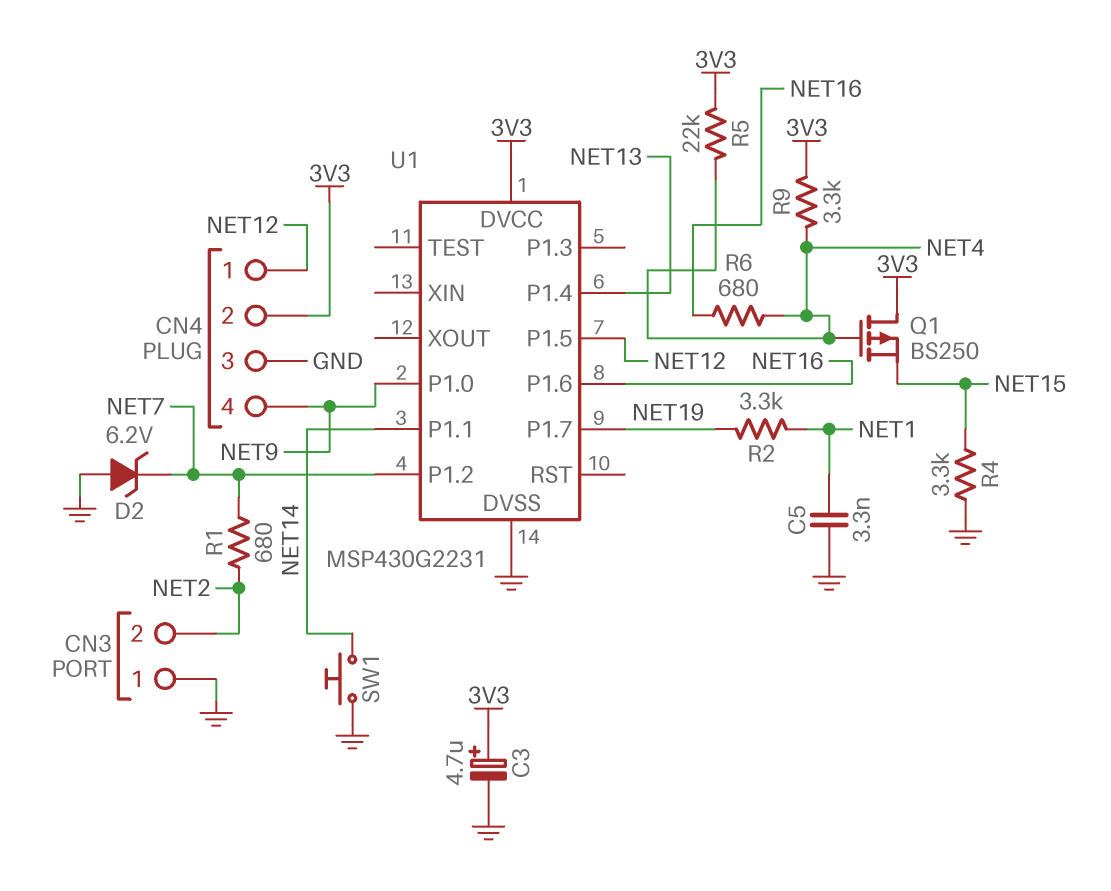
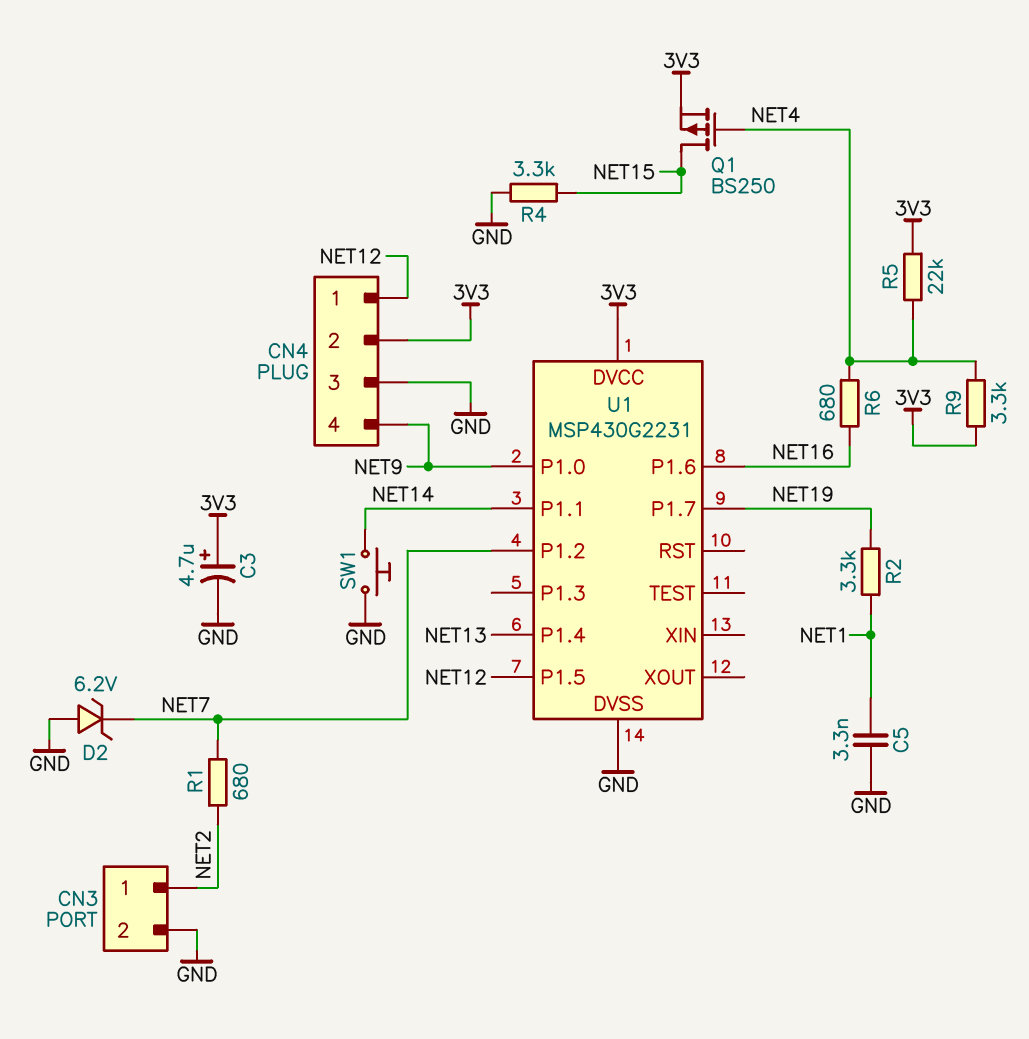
CN3 pin 1: GND -> NET2
CN3 pin 2: NET2 -> GND
Q1: PMOS BS250 (G NET4, D 3V3, S NET15) -> PMOS BS250 (G NET4, D NET15, S 3V3)

